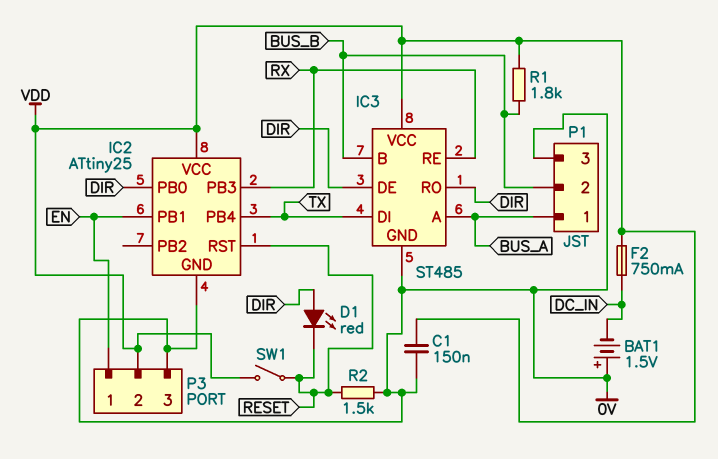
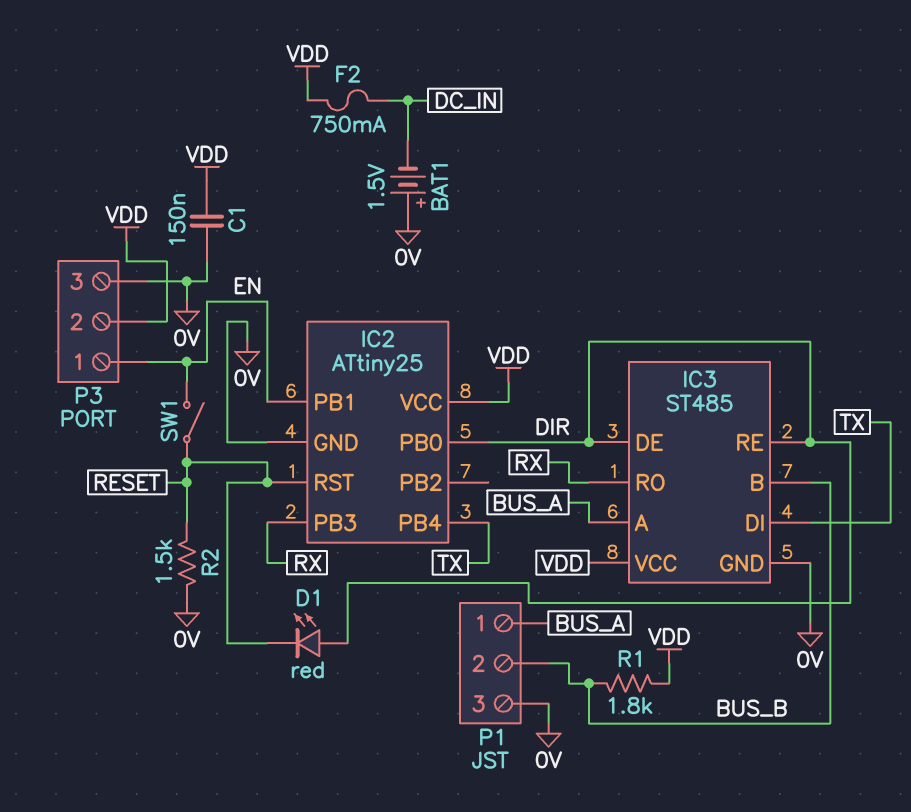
IC3 pin RE: RX -> DIR
IC3 pin RO: DIR -> RX
SW1: switch (RESET, VDD) -> switch (EN, RESET)

